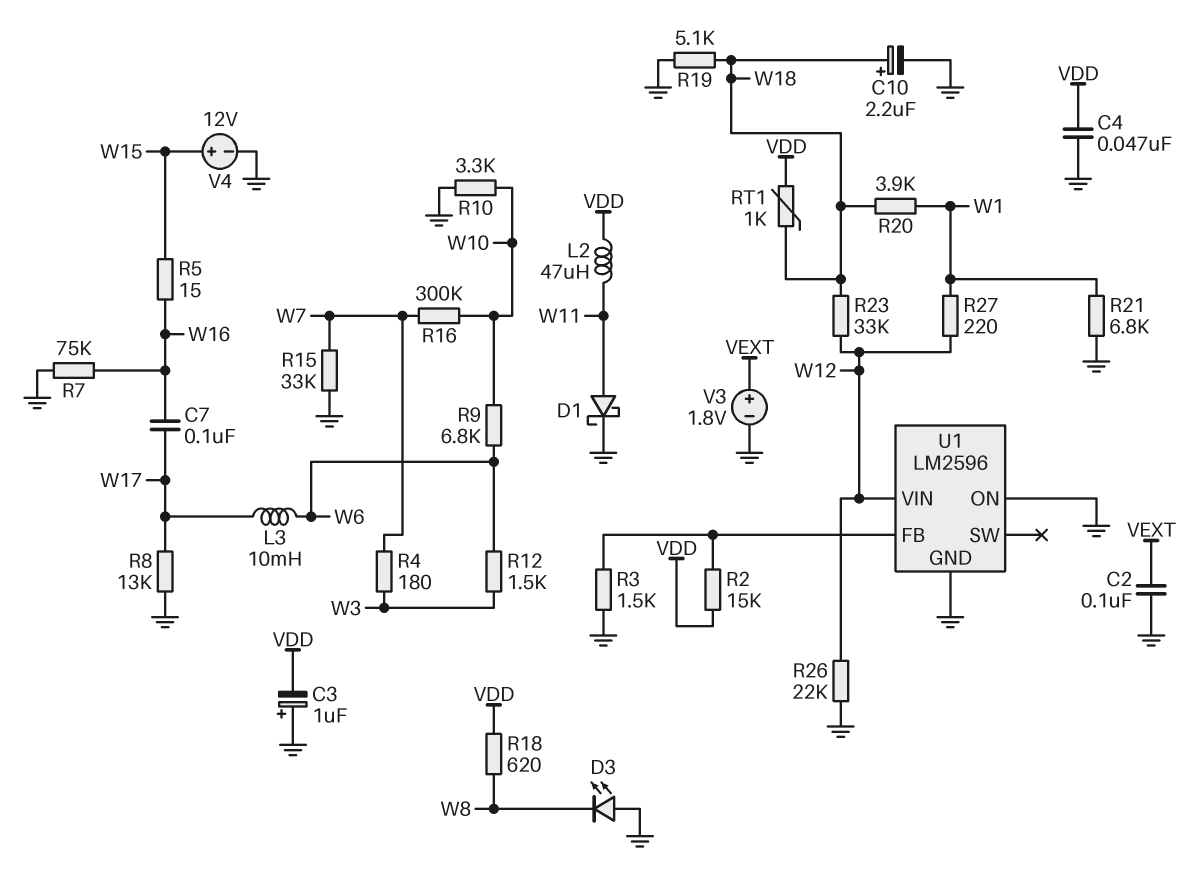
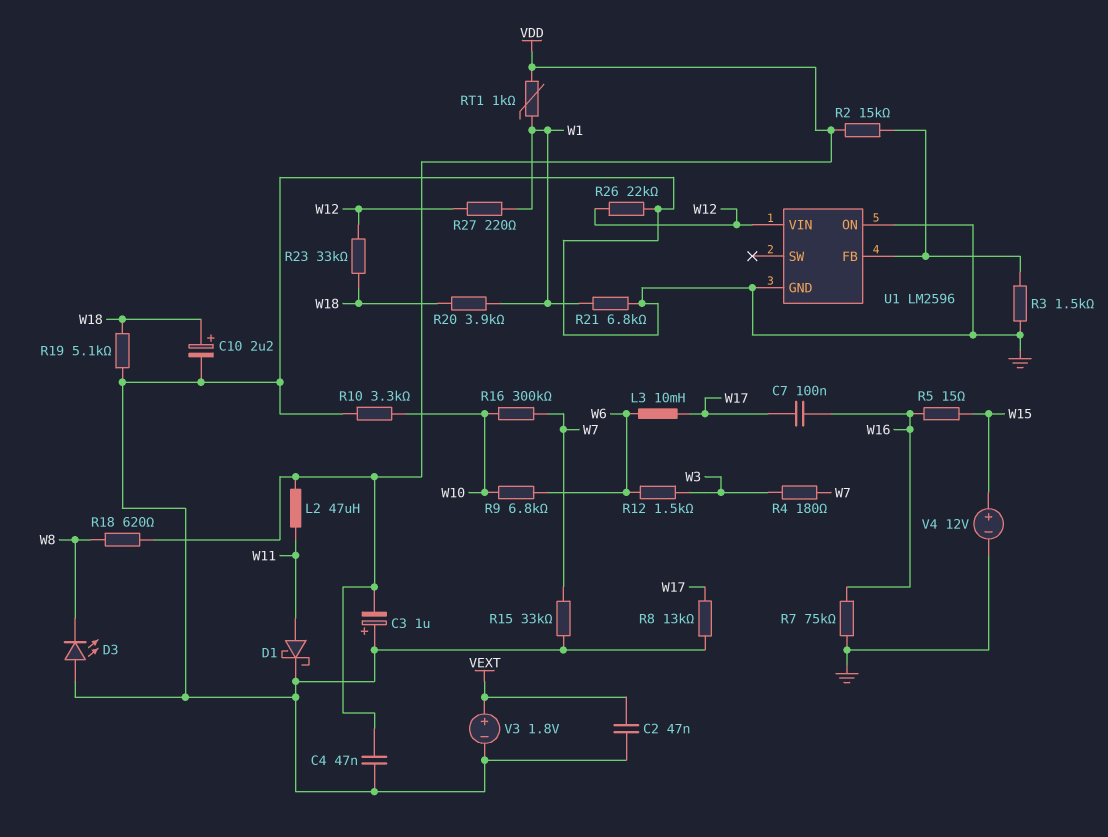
C2: 100nF (GND, VEXT) -> 47nF (GND, VEXT)
RT1: 1k (VDD, W18) -> 1k (VDD, W1)

